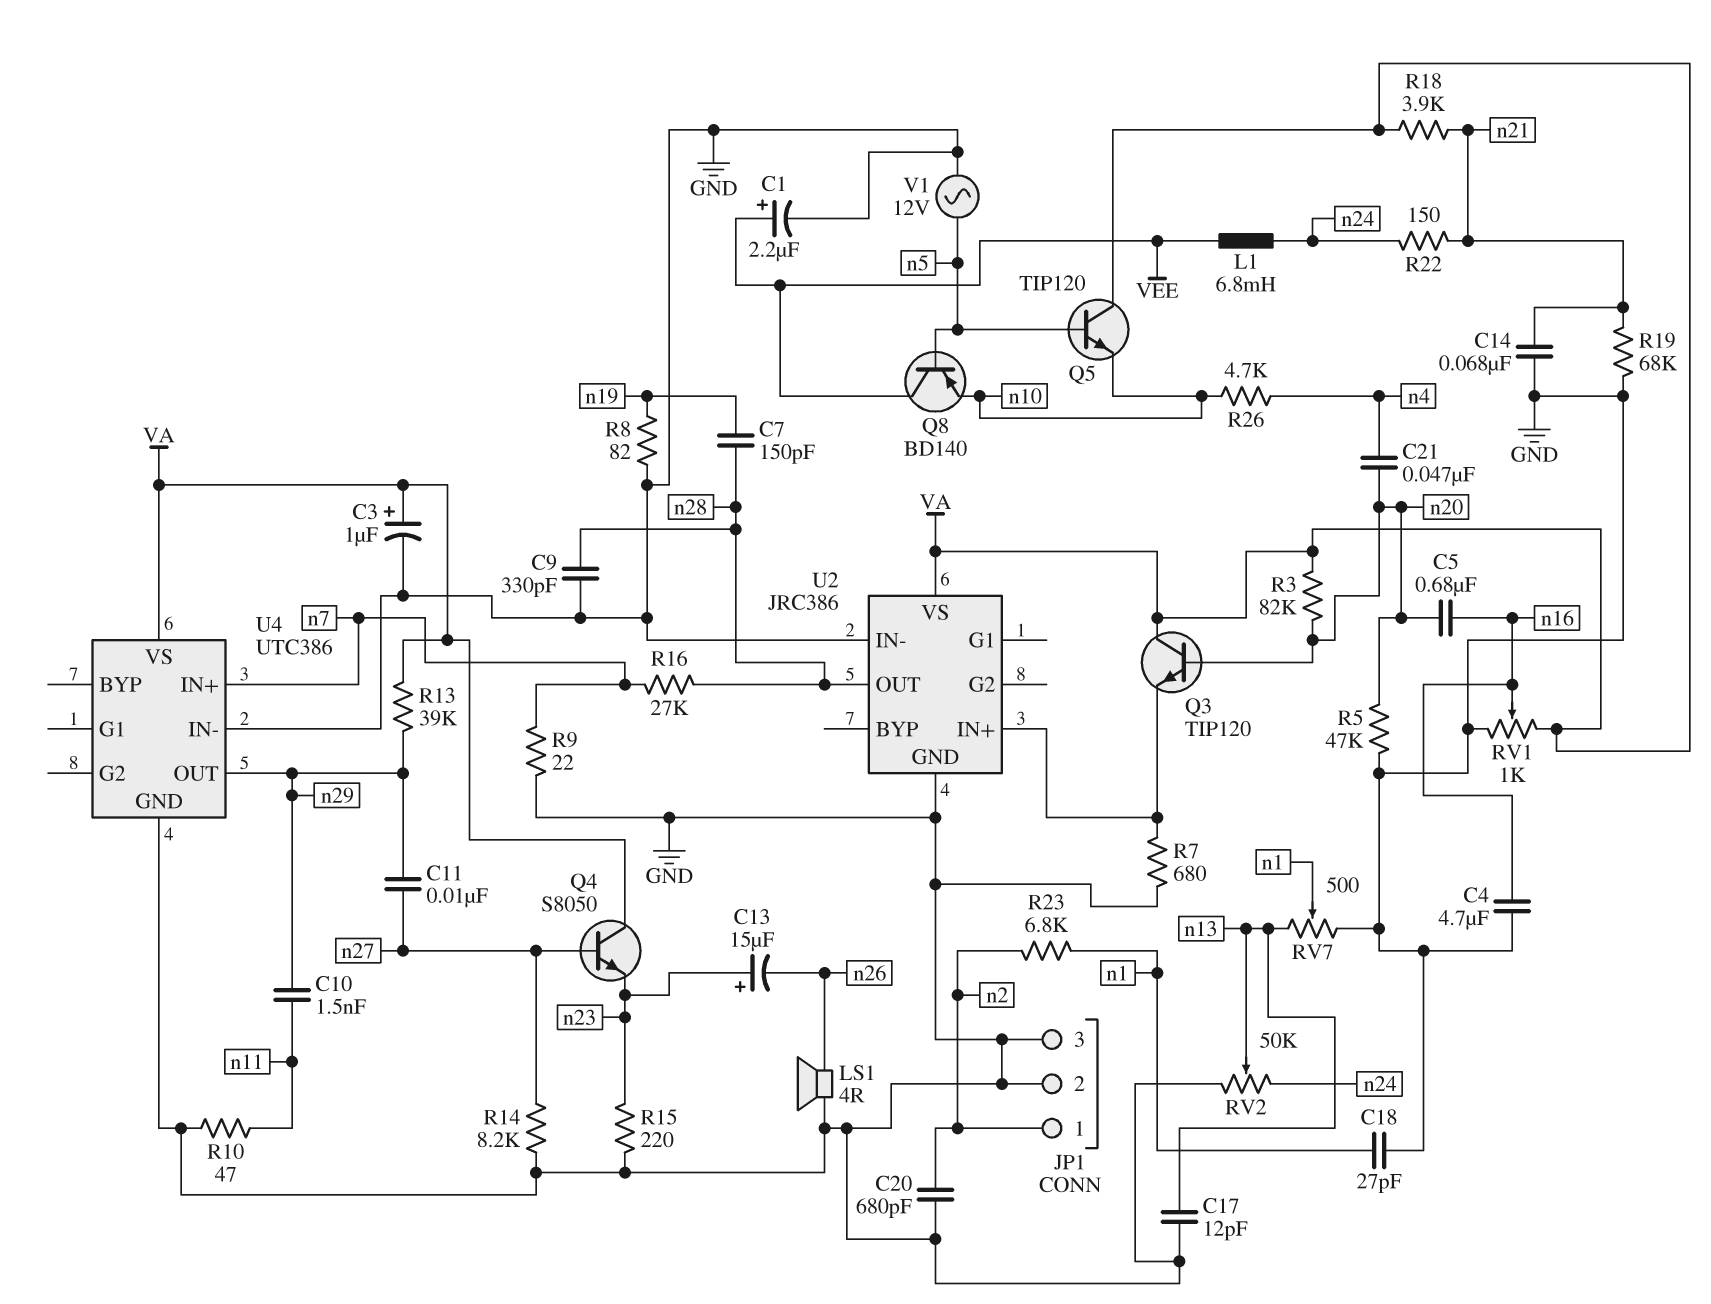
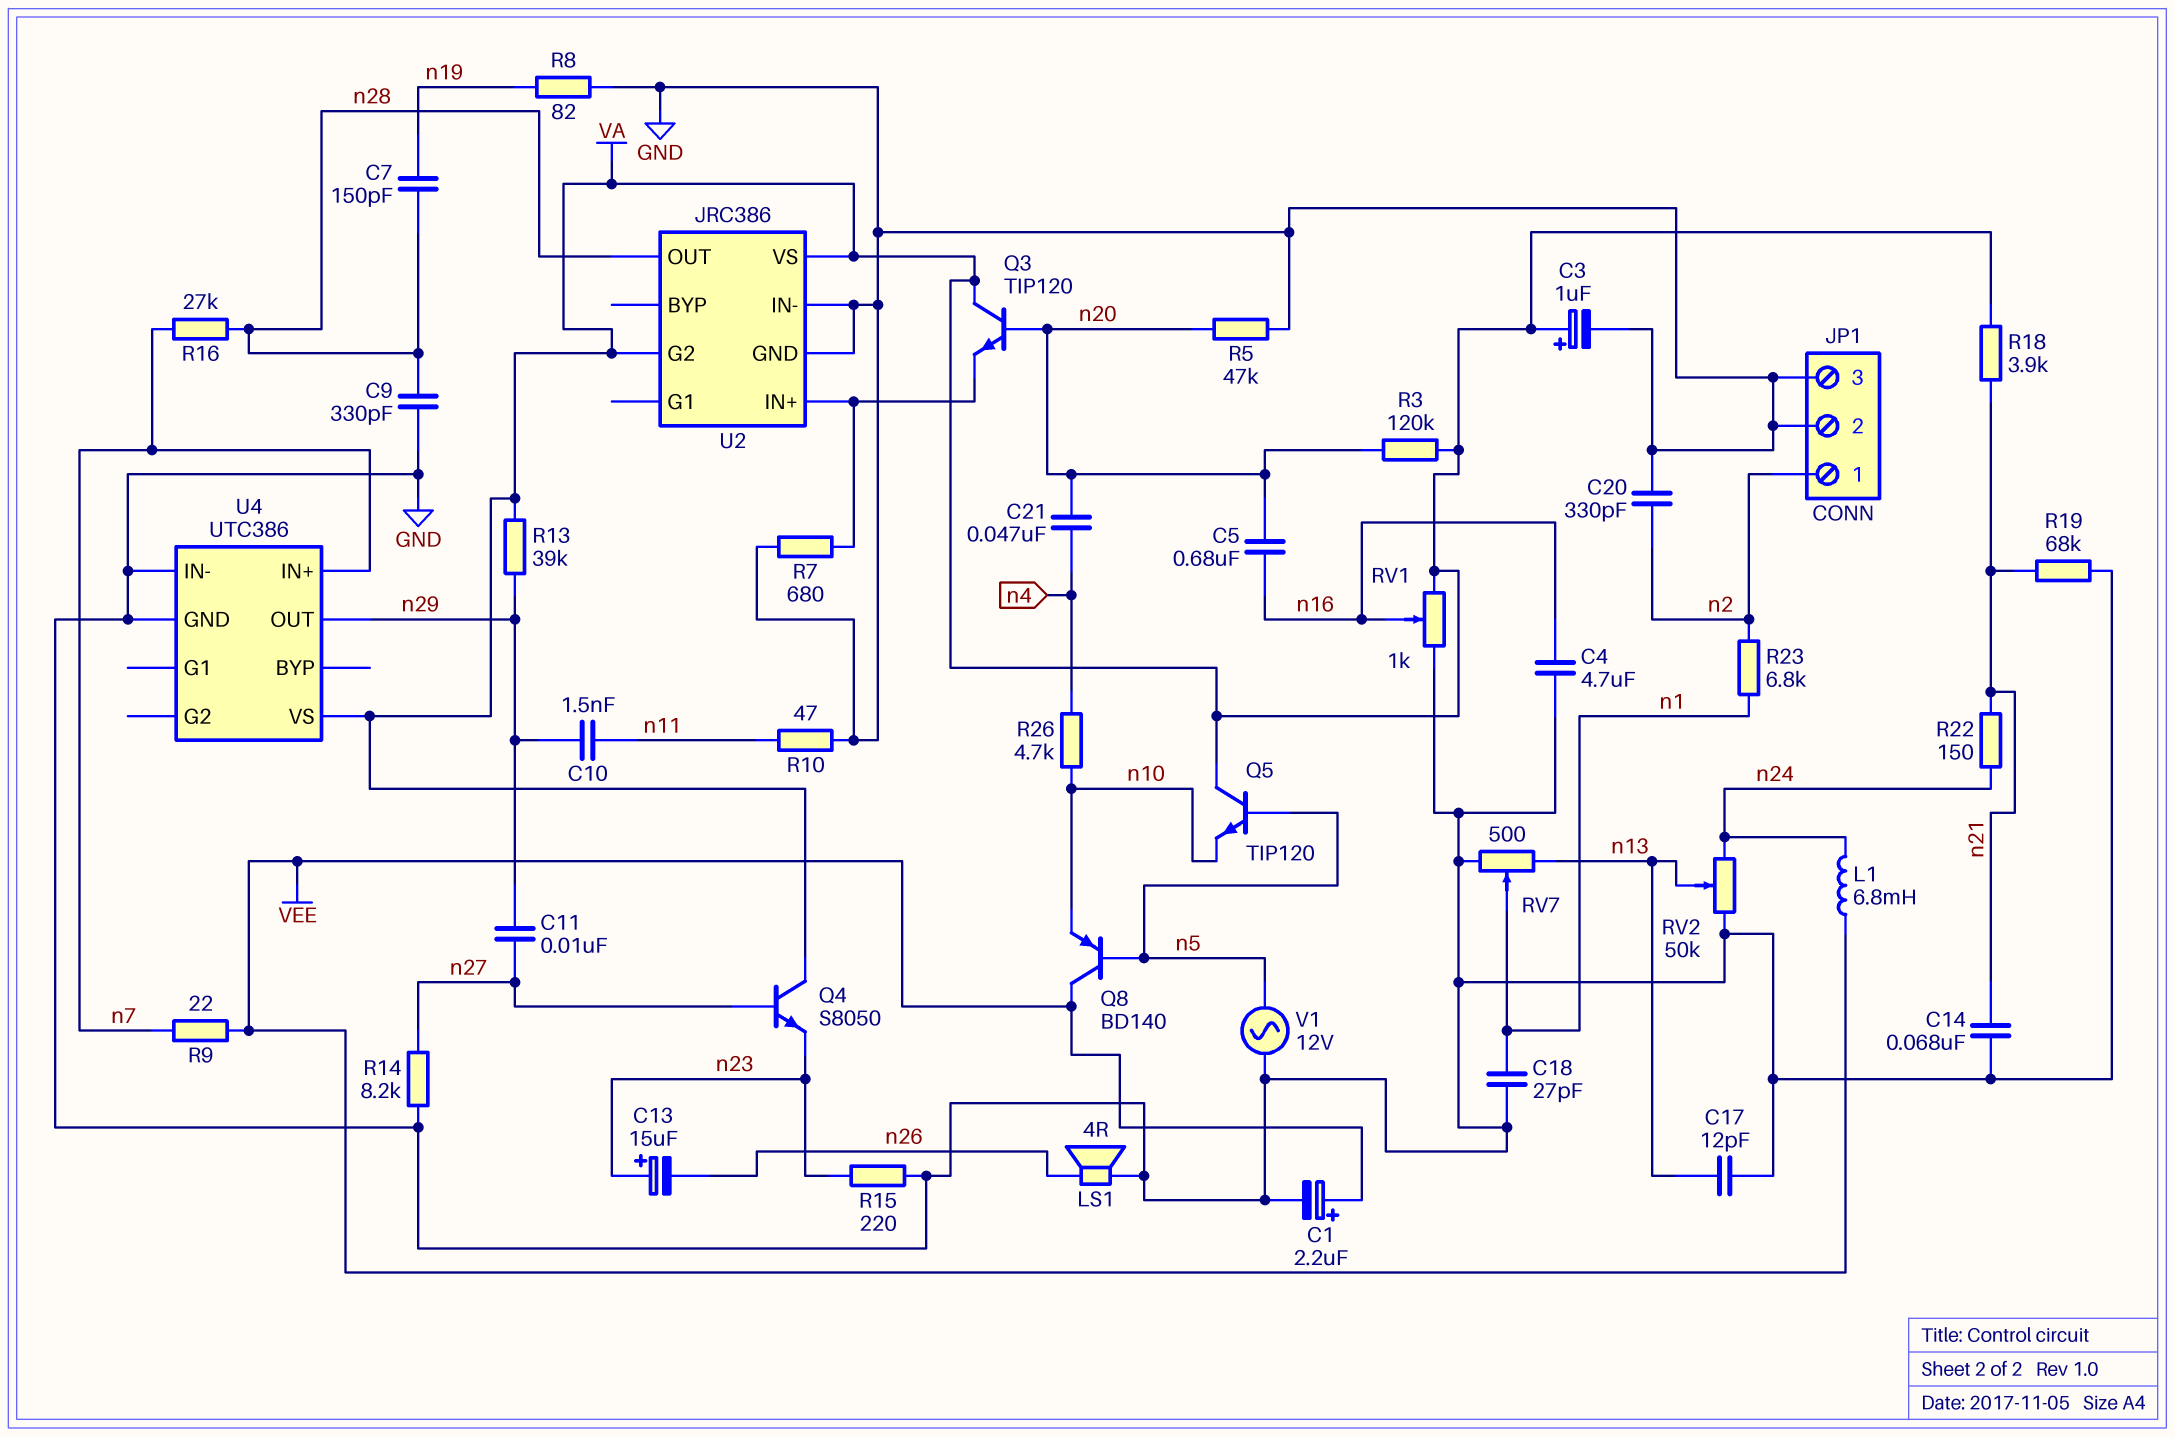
C20: 680pF (GND, n2) -> 330pF (GND, n2)
R3: 82k (VA, n20) -> 120k (VA, n20)
R9: 22 (GND, n7) -> 22 (VEE, n7)
U2 pin G2: none -> VA

